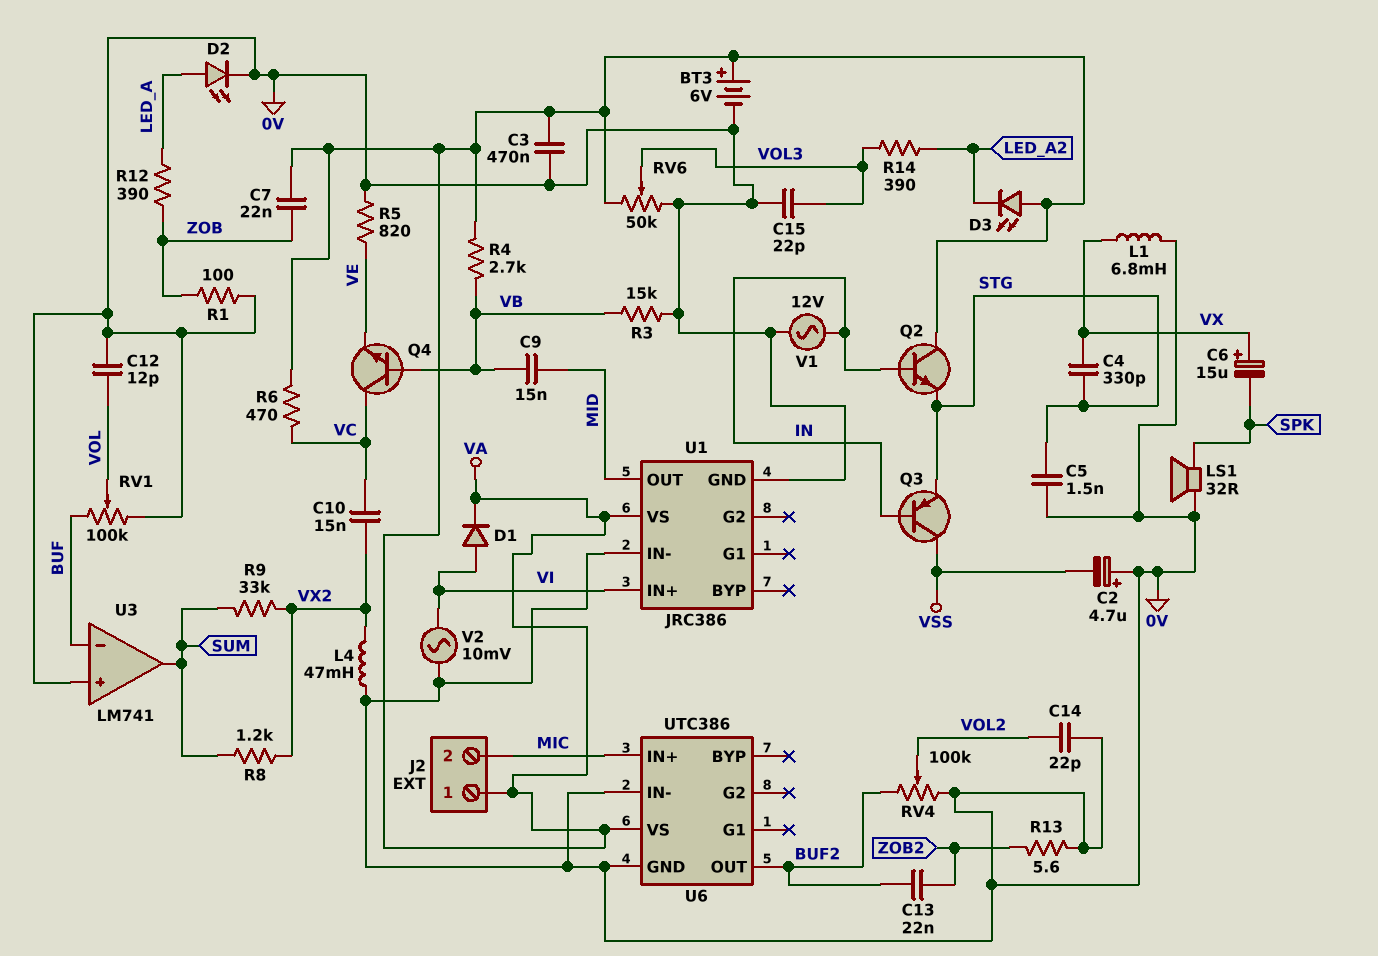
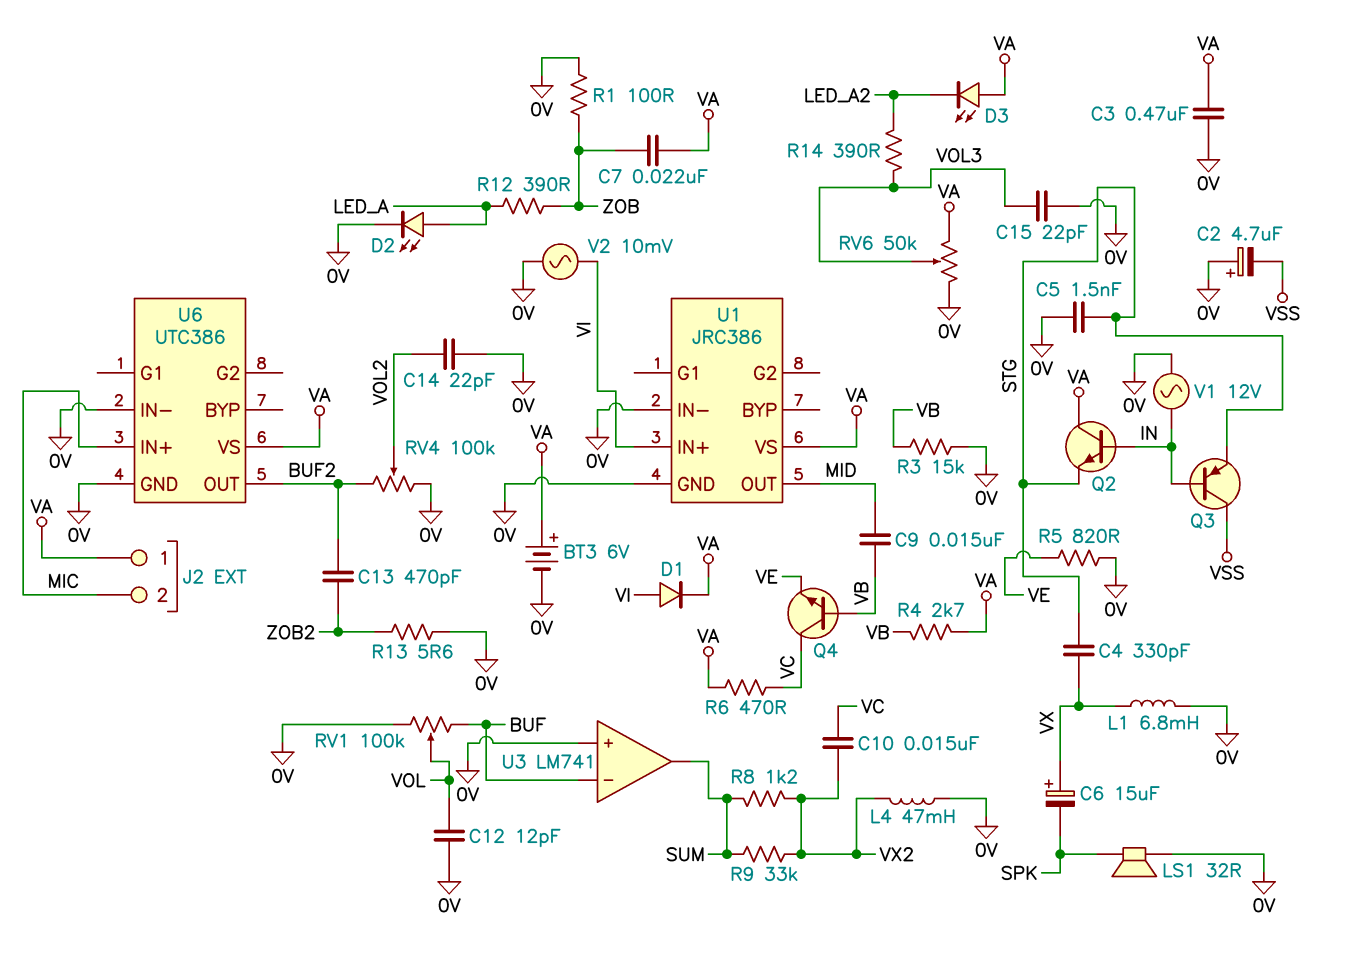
C13: 22nF (BUF2, ZOB2) -> 470pF (BUF2, ZOB2)

